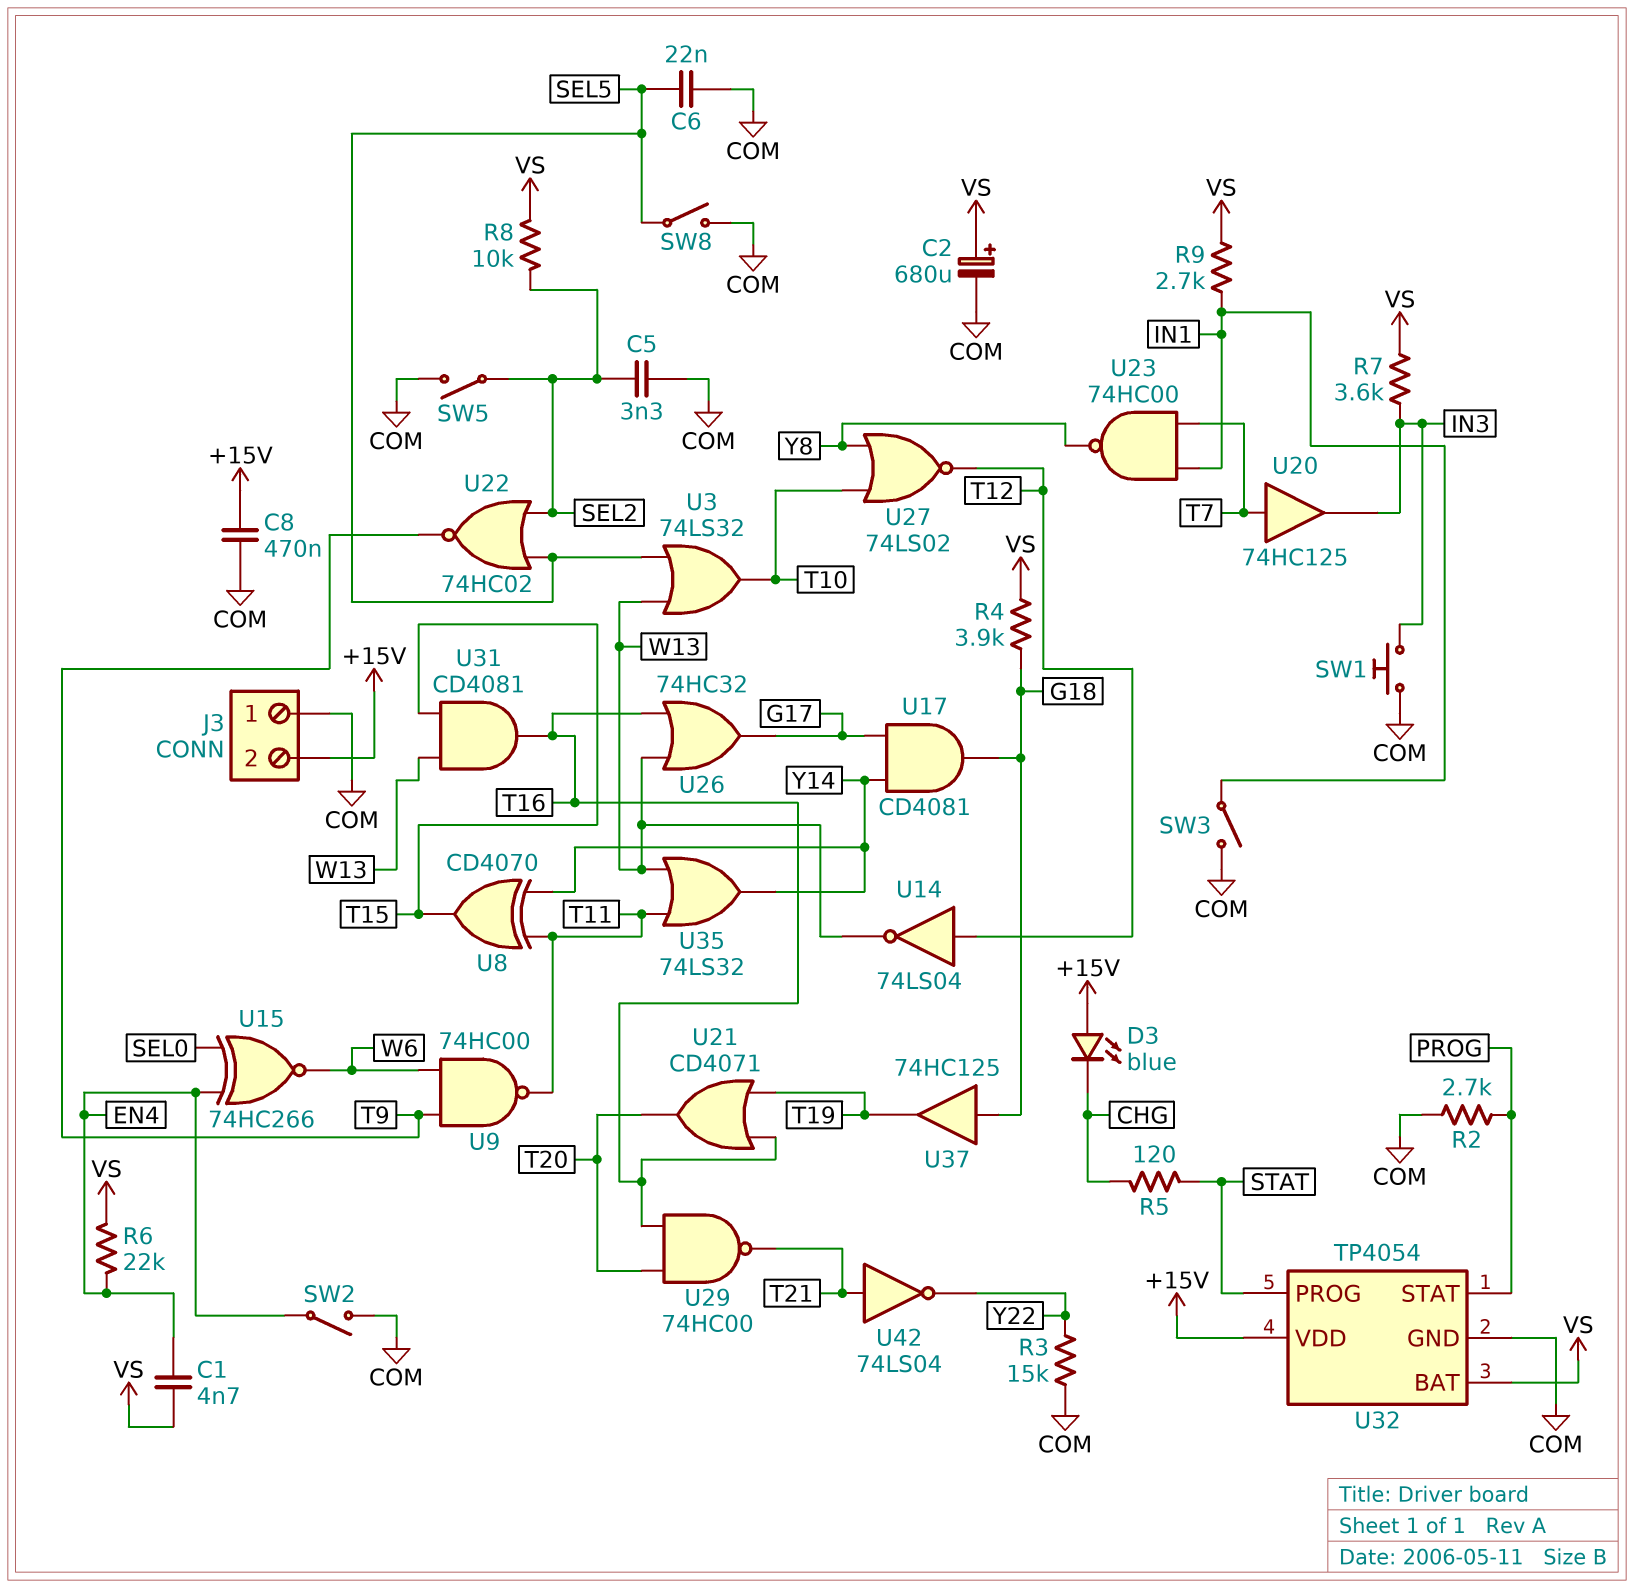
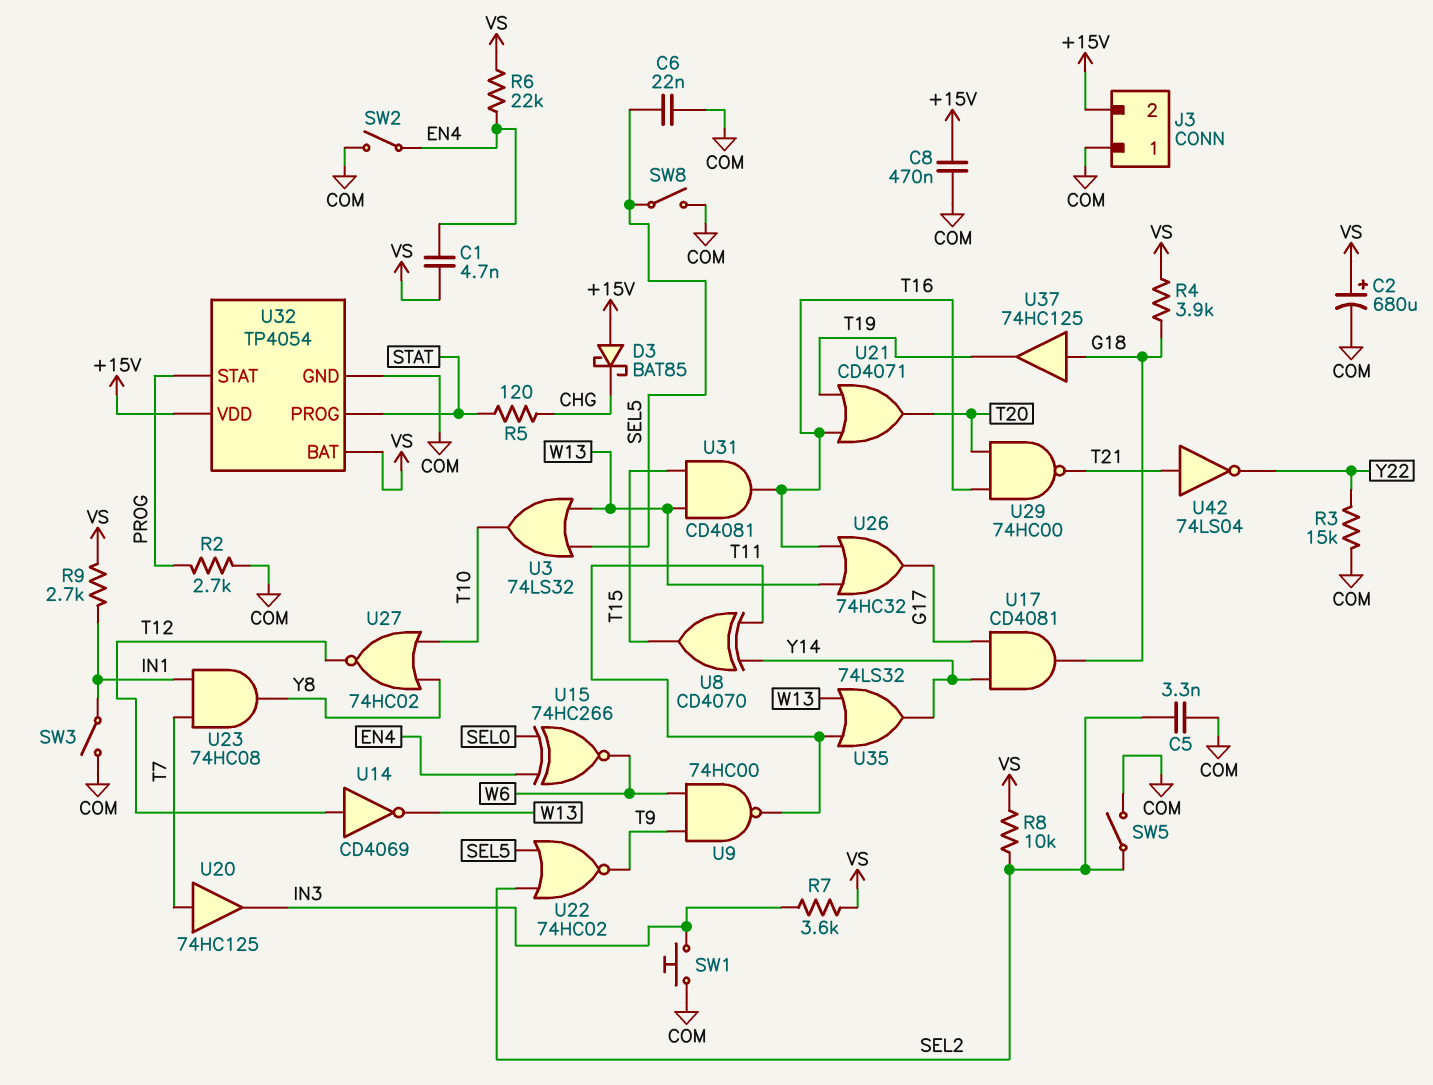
D3: LED blue (A +15V, K CHG) -> schottky BAT85 (A +15V, K CHG)
U14: NOT 74LS04 (in T12, out W13) -> NOT CD4069 (in T12, out W13)
U23: NAND 74HC00 (in IN1, in T7, out Y8) -> AND 74HC08 (in IN1, in T7, out Y8)
U27: NOR 74LS02 (in T10, in Y8, out T12) -> NOR 74HC02 (in T10, in Y8, out T12)

